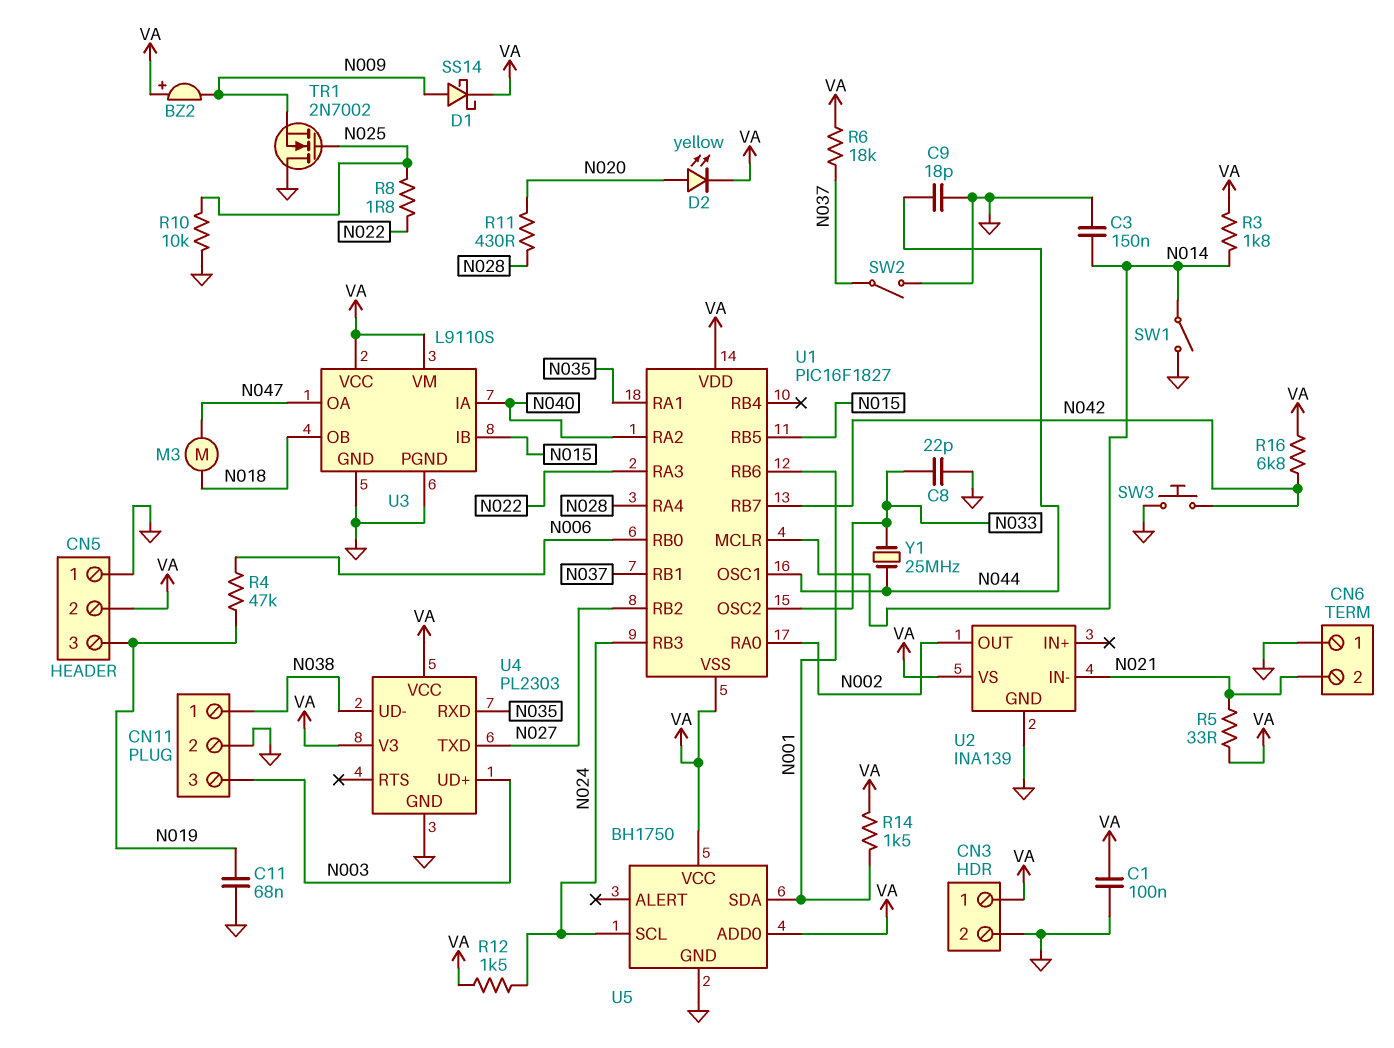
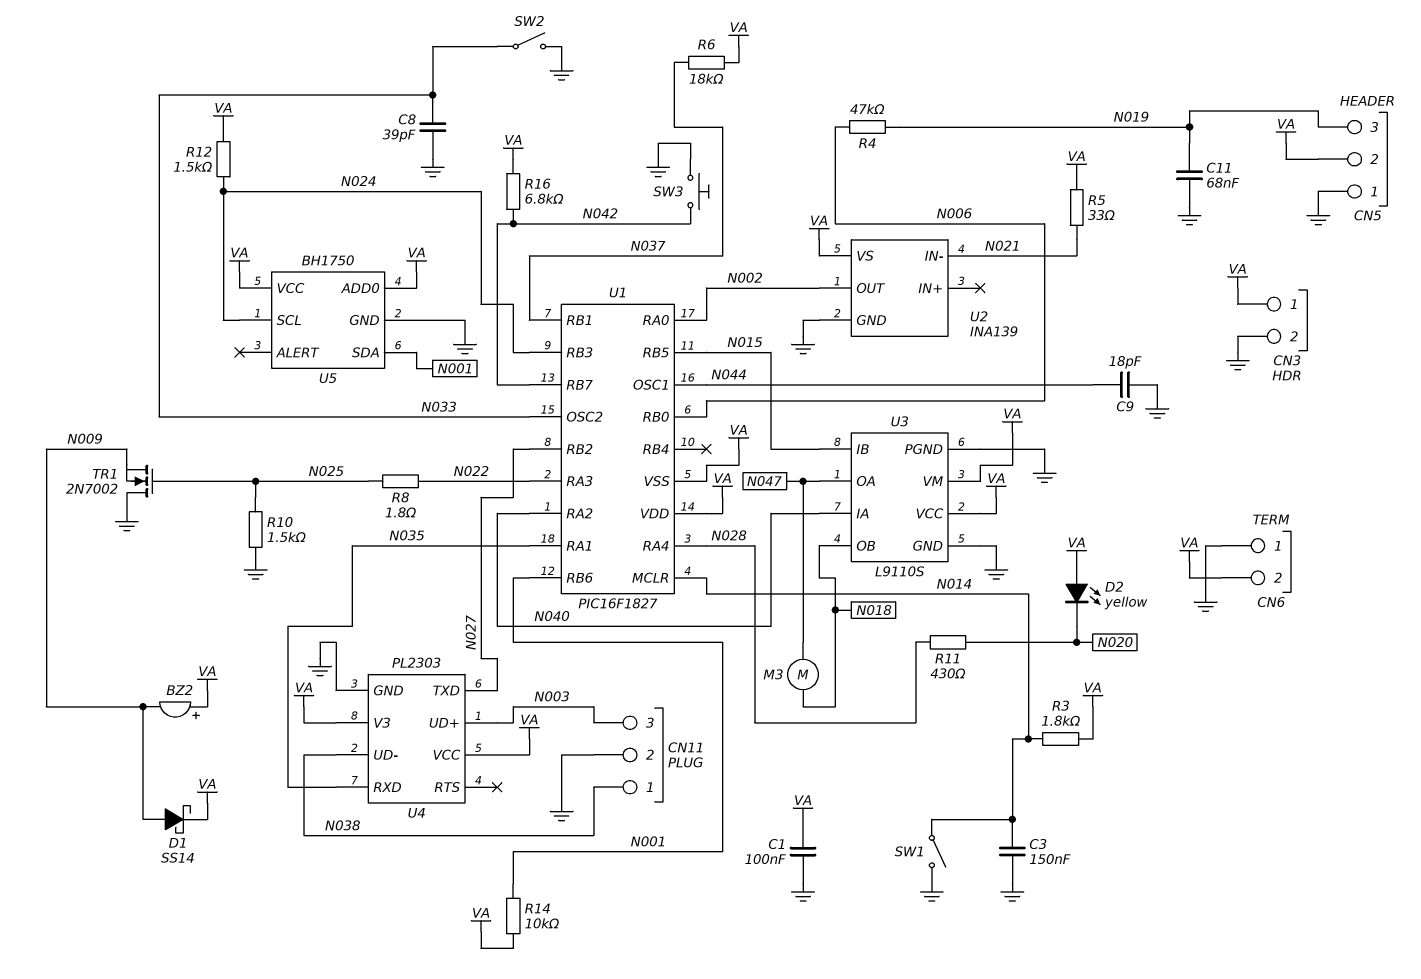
C8: 22pF (GND, N033) -> 39pF (GND, N033)
CN6 pin 2: N021 -> VA
D2: LED yellow (A N020, K VA) -> LED yellow (A VA, K N020)
R10: 10k (GND, N025) -> 1.5k (GND, N025)
R14: 1.5k (N001, VA) -> 10k (N001, VA)
SW2: switch (GND, N037) -> switch (GND, N033)
Y1: 25MHz (N033, N044) -> none

